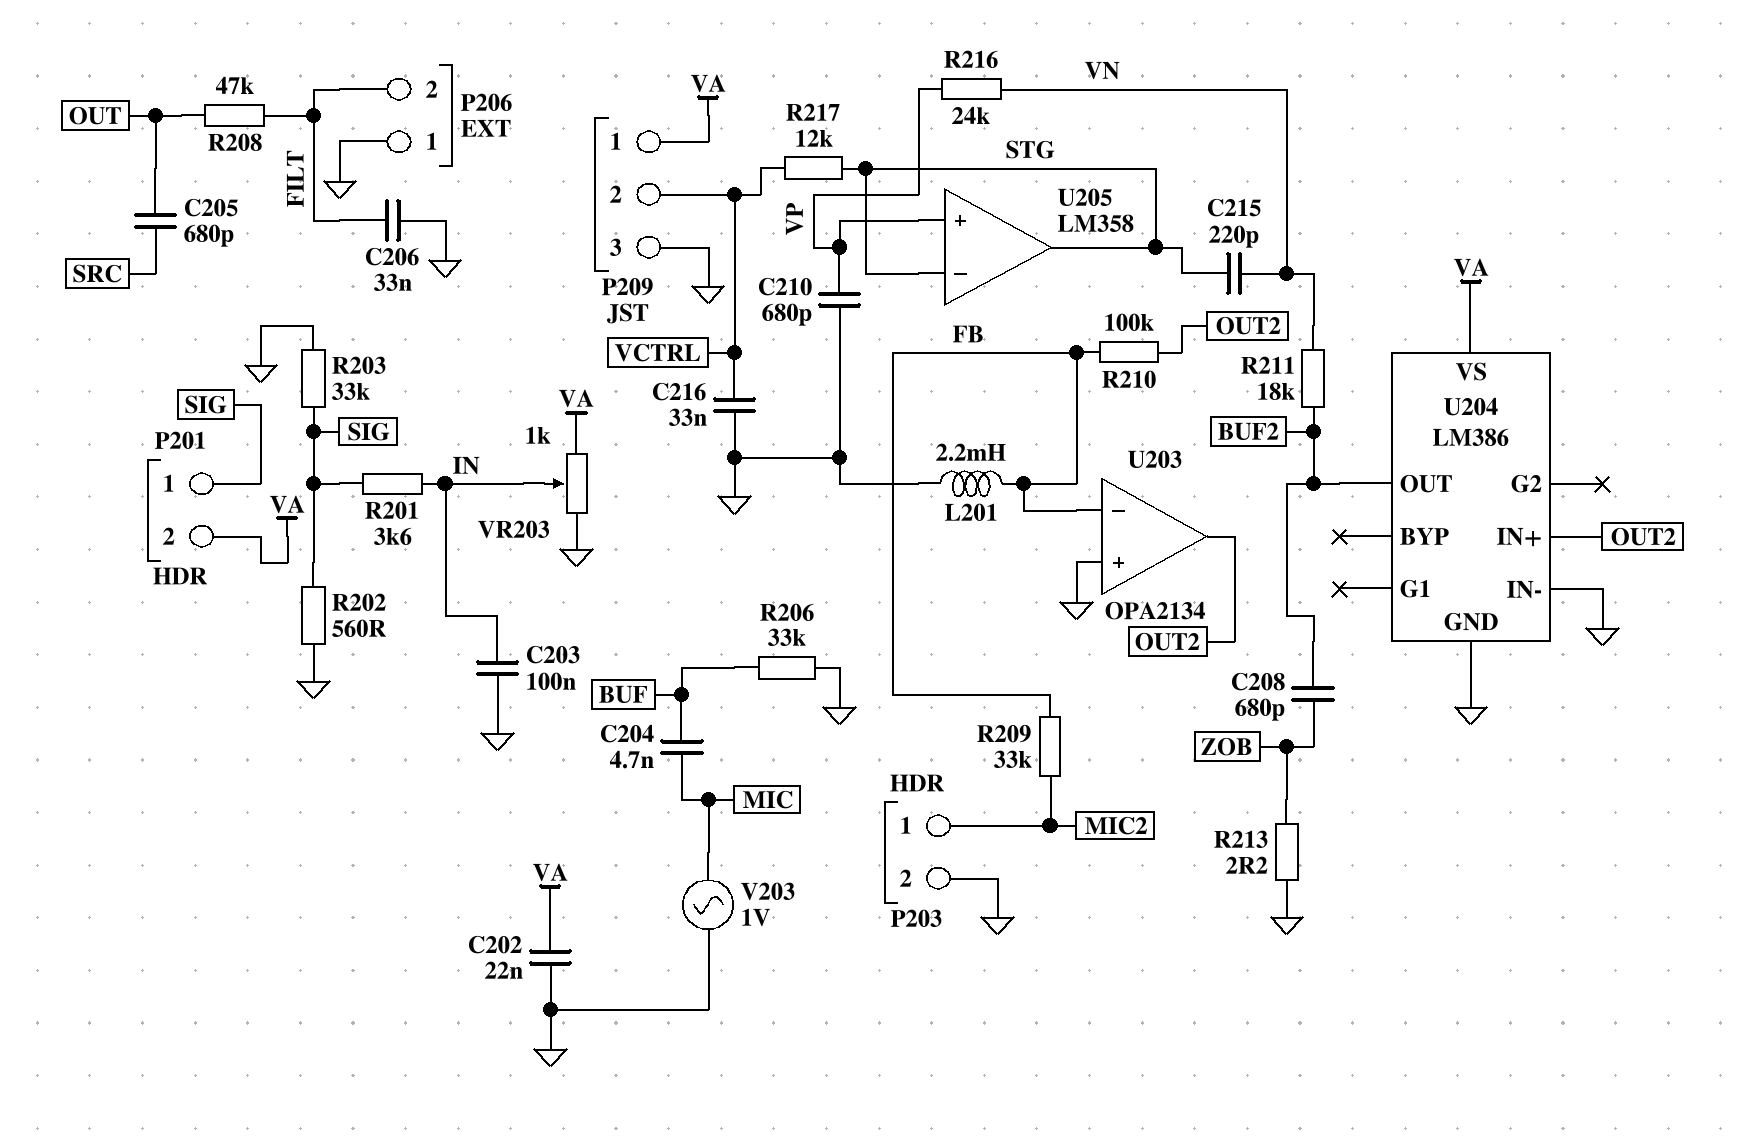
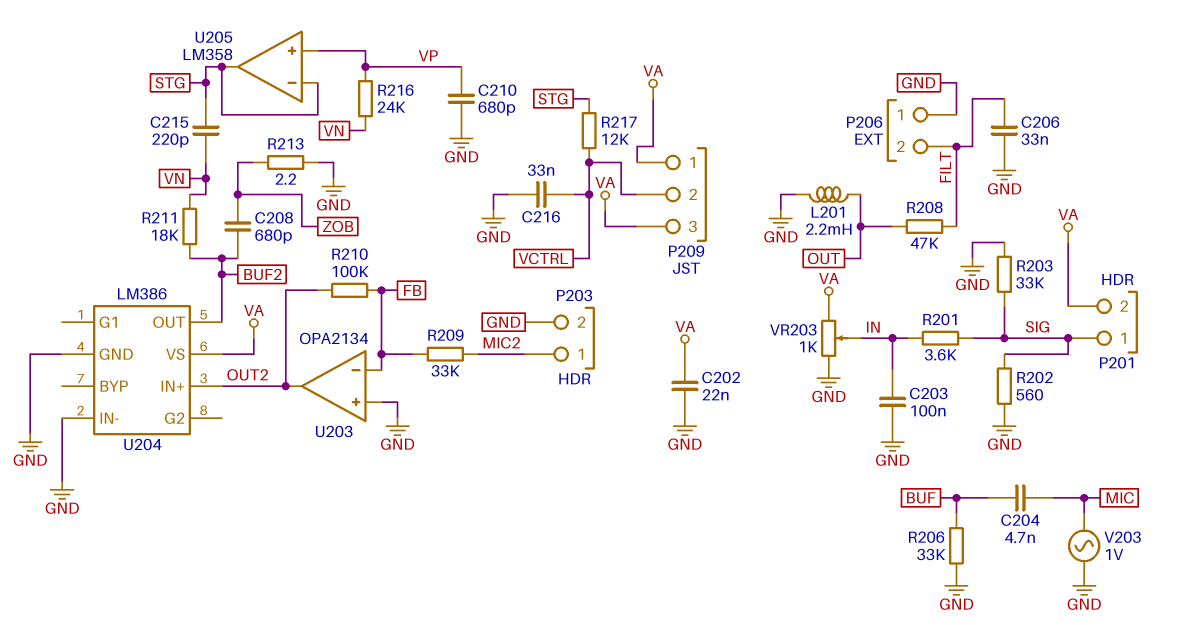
C205: 680pF (OUT, SRC) -> none
L201: 2.2mH (FB, GND) -> 2.2mH (GND, OUT)
P209 pin 3: GND -> VA

